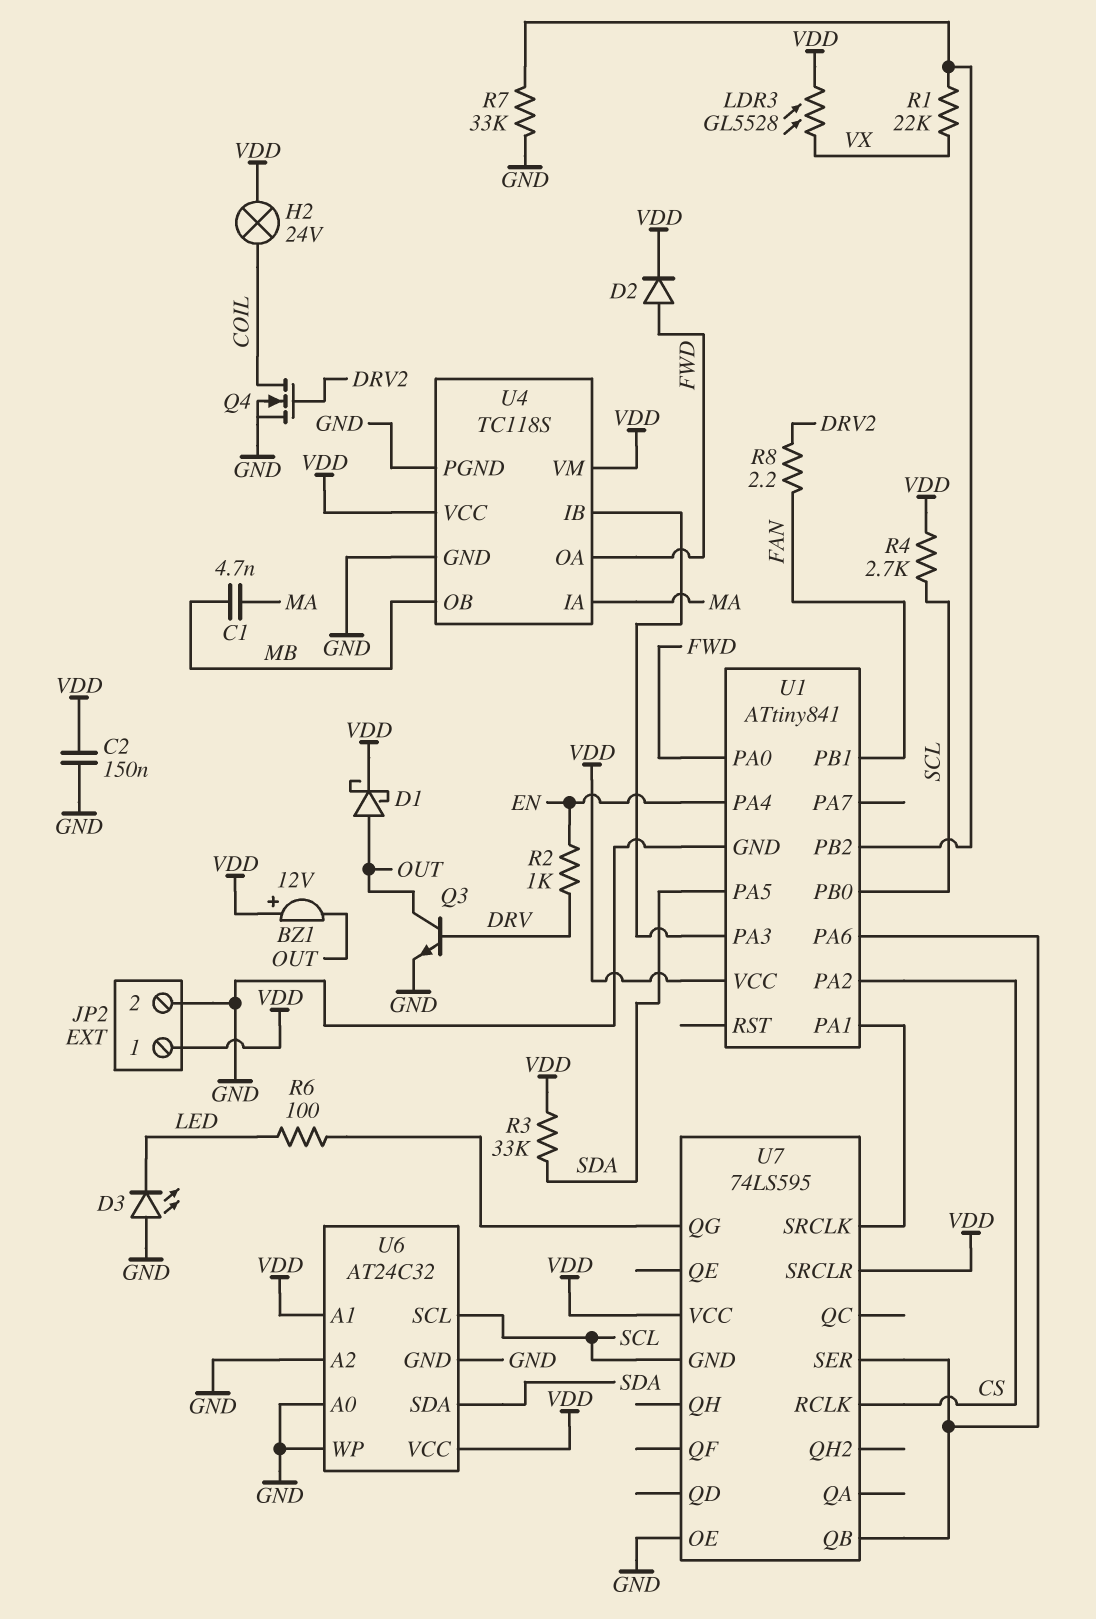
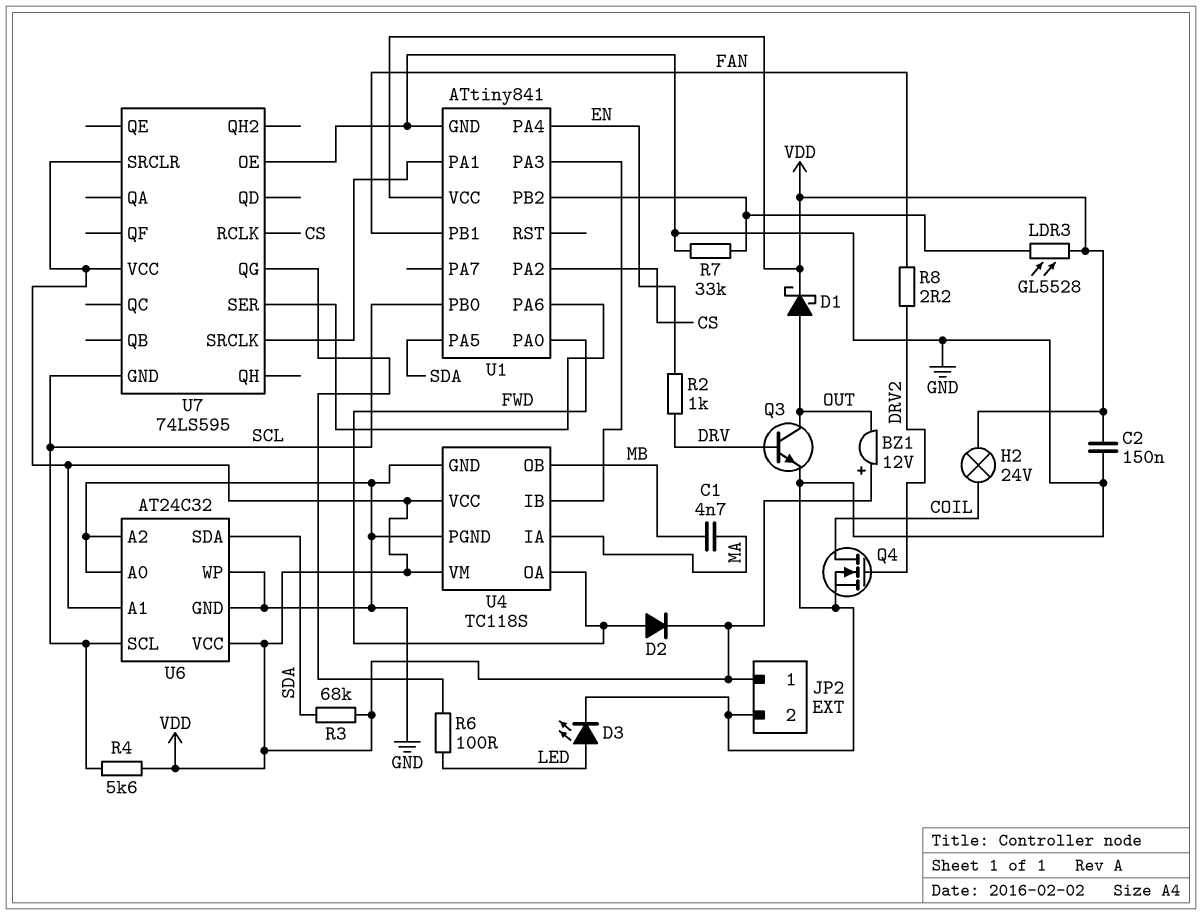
D3: LED (A GND, K LED) -> LED (A LED, K GND)
LDR3: GL5528 (VDD, VX) -> GL5528 (U1/PB2, VDD)
R1: 22k (U1/PB2, VX) -> none
R3: 33k (SDA, VDD) -> 68k (SDA, VDD)
R4: 2.7k (SCL, VDD) -> 5.6k (SCL, VDD)
U7 pin QB: U1/PA6 -> none

